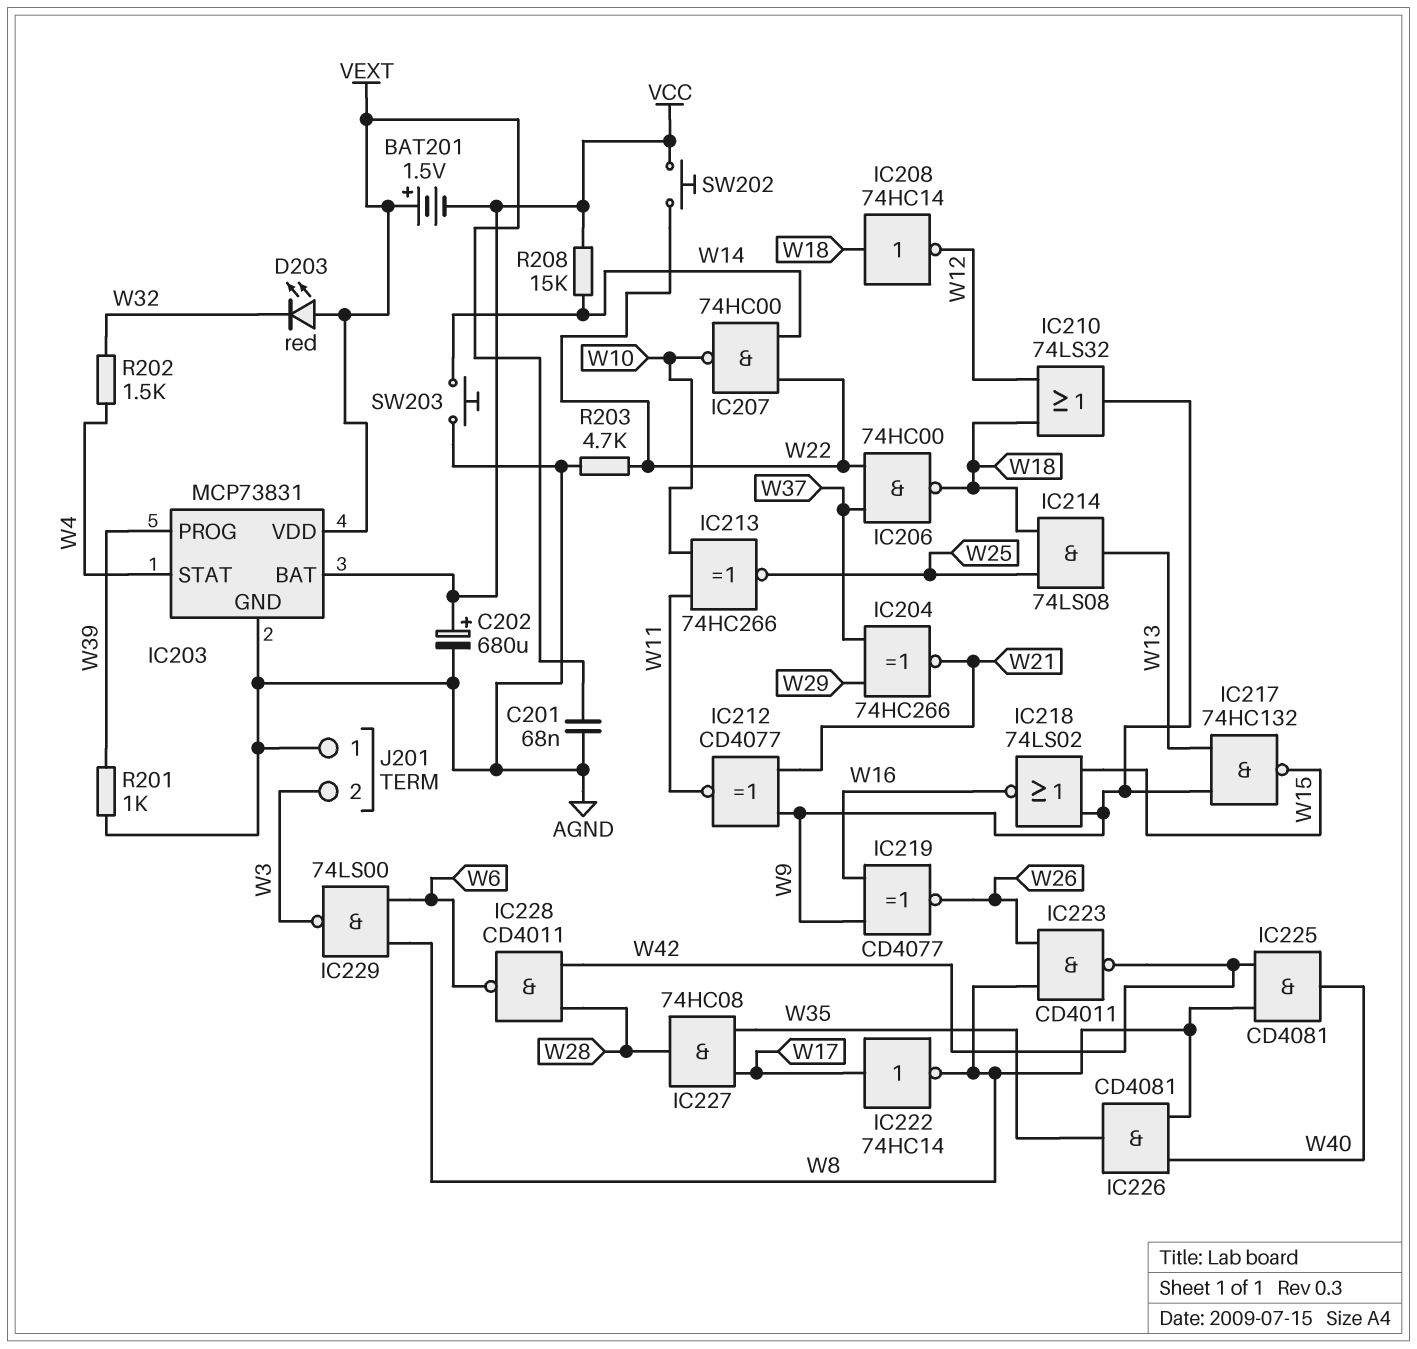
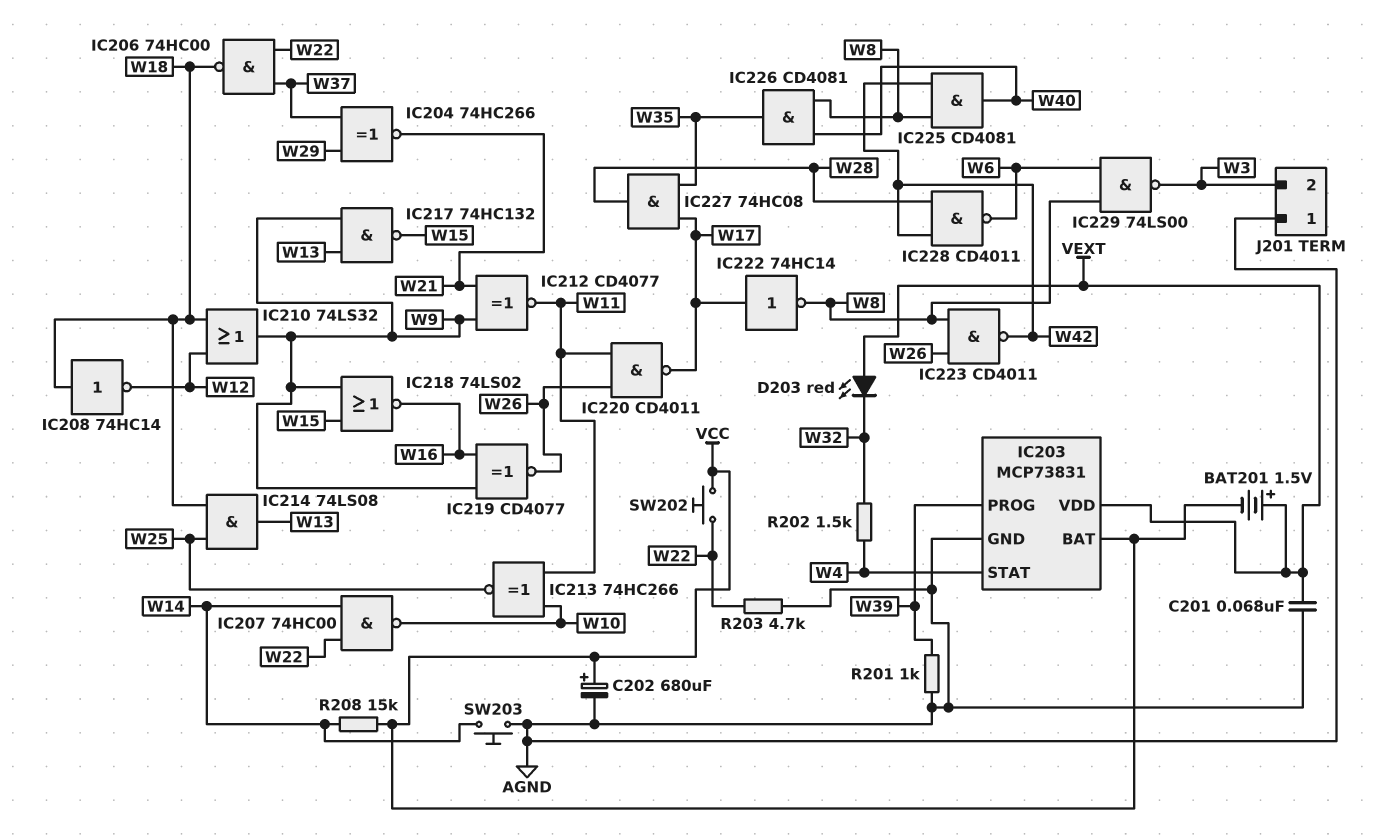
IC220: none -> NAND CD4011 (in W11, in W26, out W17)

